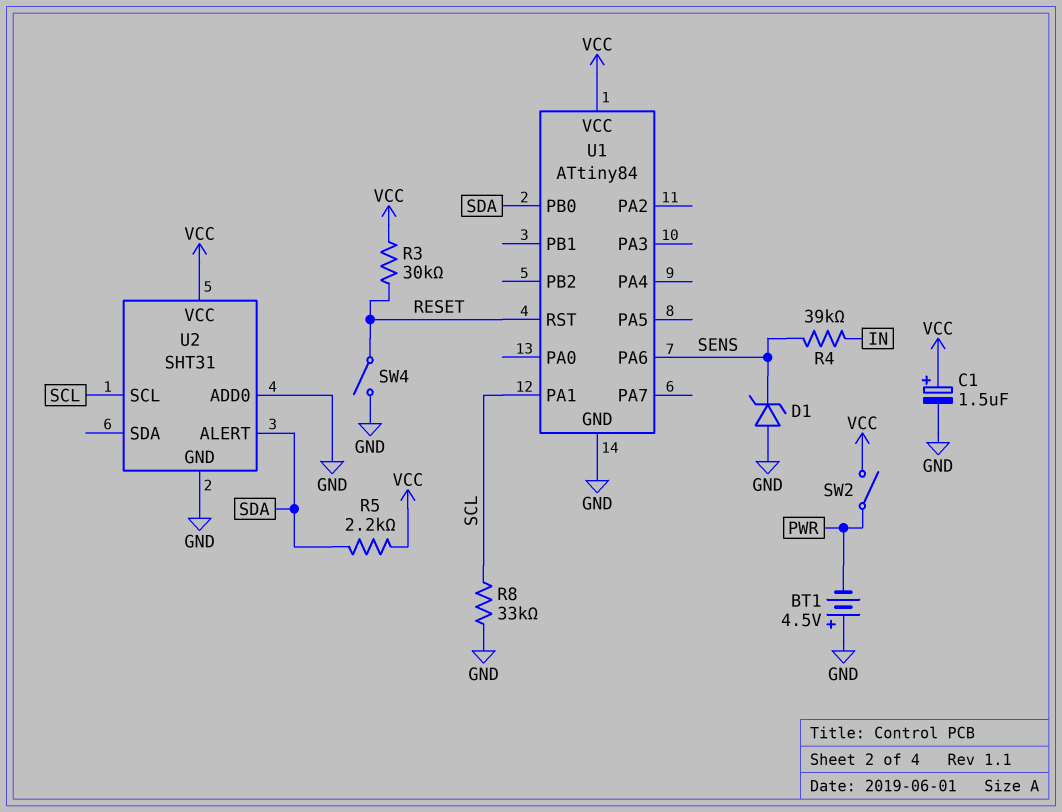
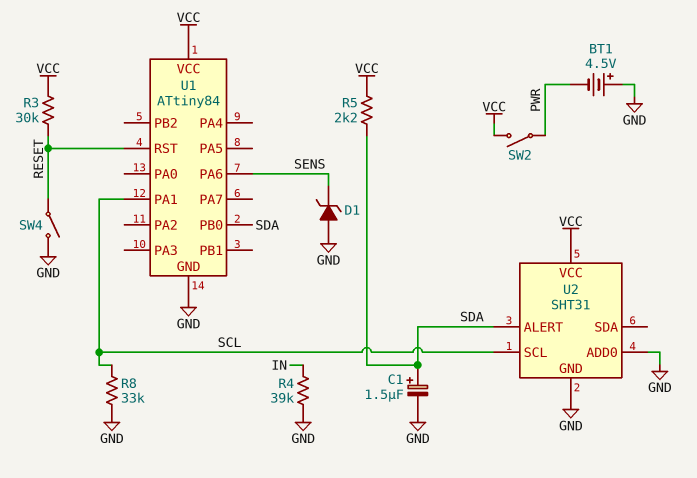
C1: 1.5uF (plus VCC, minus GND) -> 1.5uF (plus SDA, minus GND)
R4: 39k (IN, SENS) -> 39k (GND, IN)

